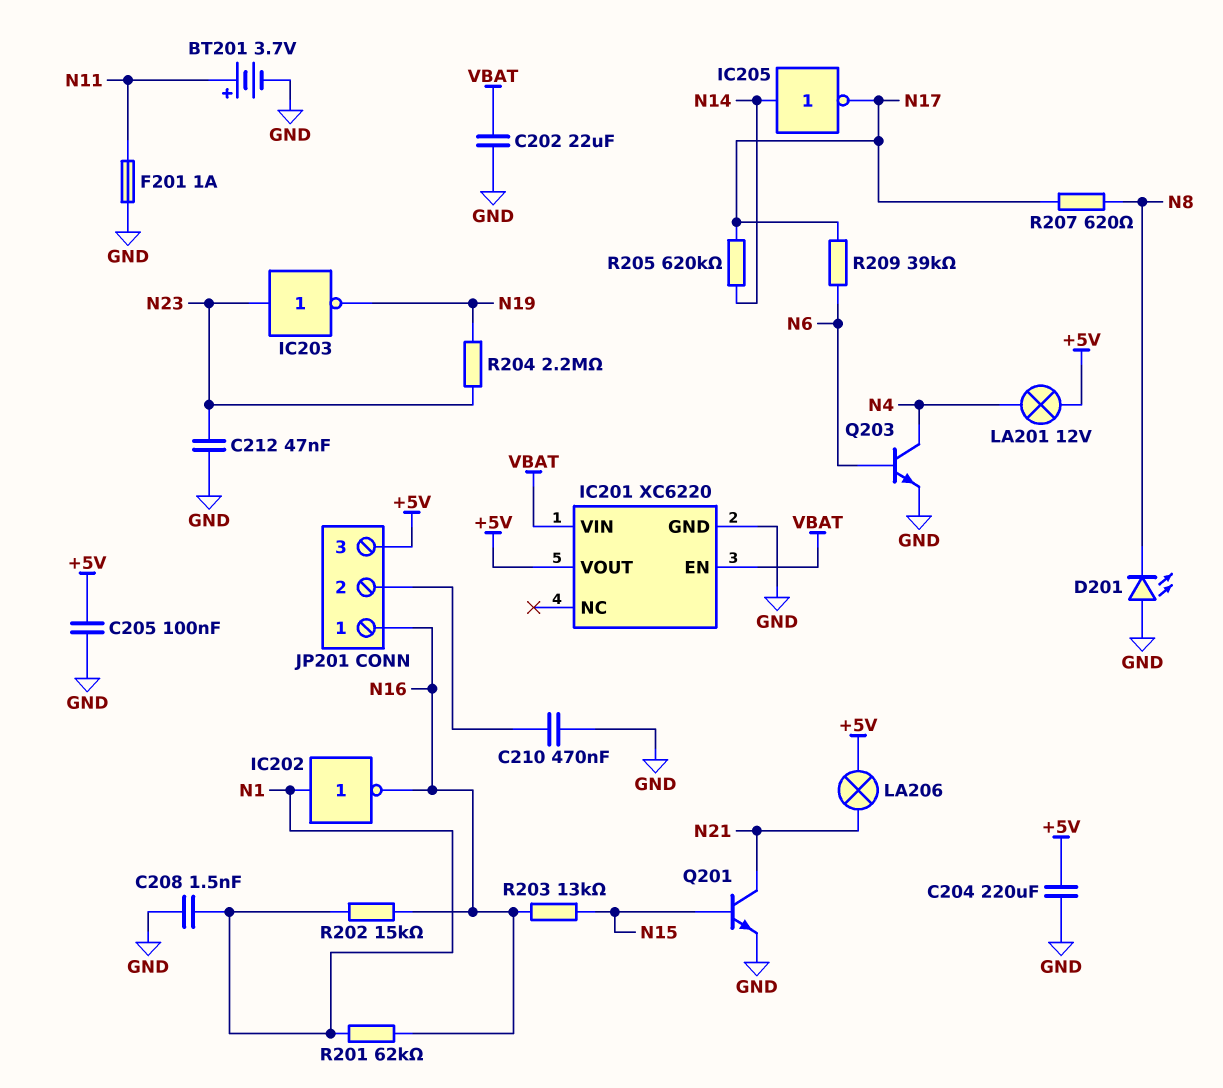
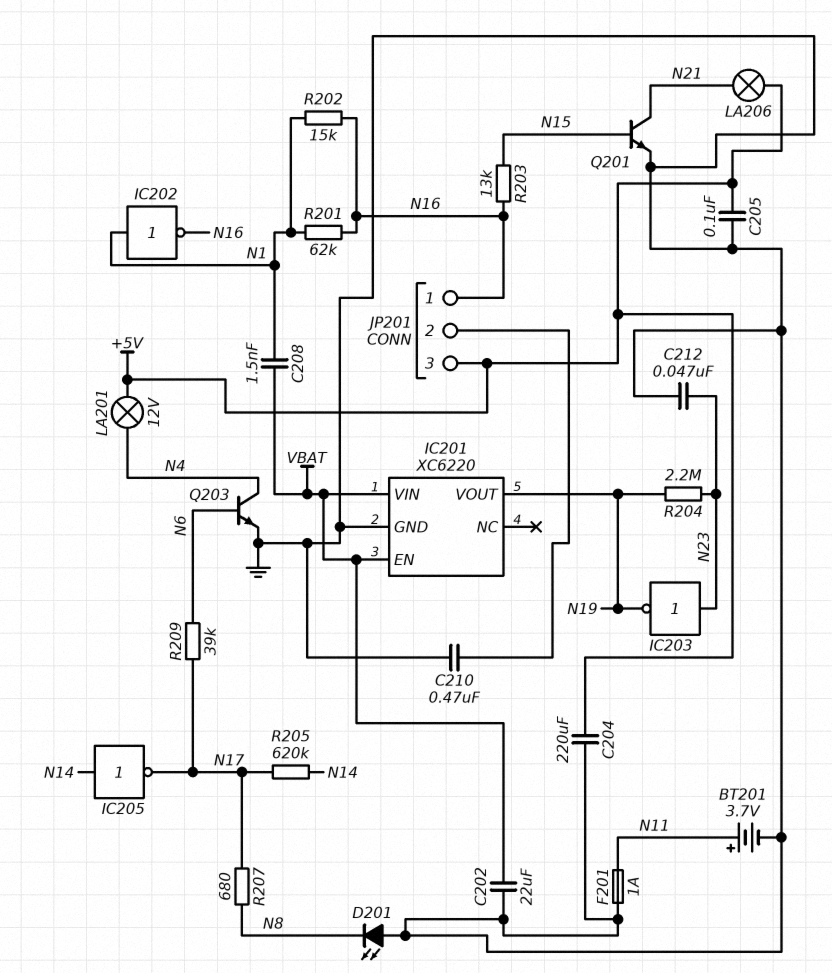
C208: 1.5nF (GND, N1) -> 1.5nF (N1, VBAT)
IC201 pin VOUT: +5V -> N19
R207: 620 (N8, N17) -> 680 (N8, N17)

